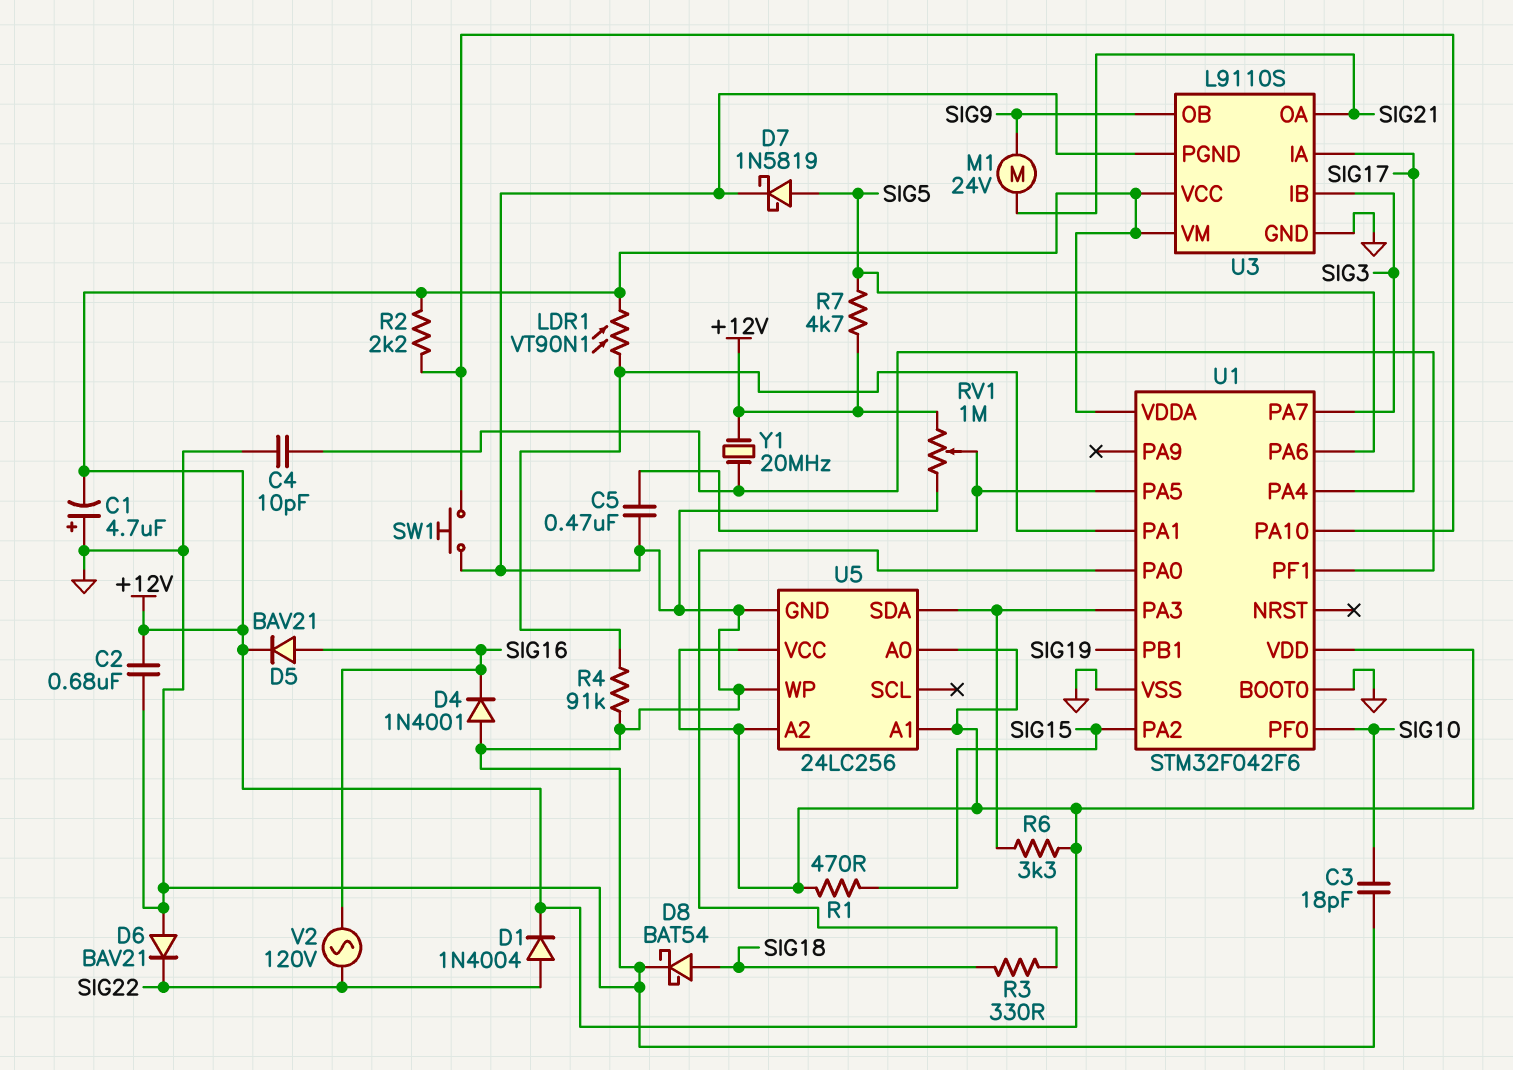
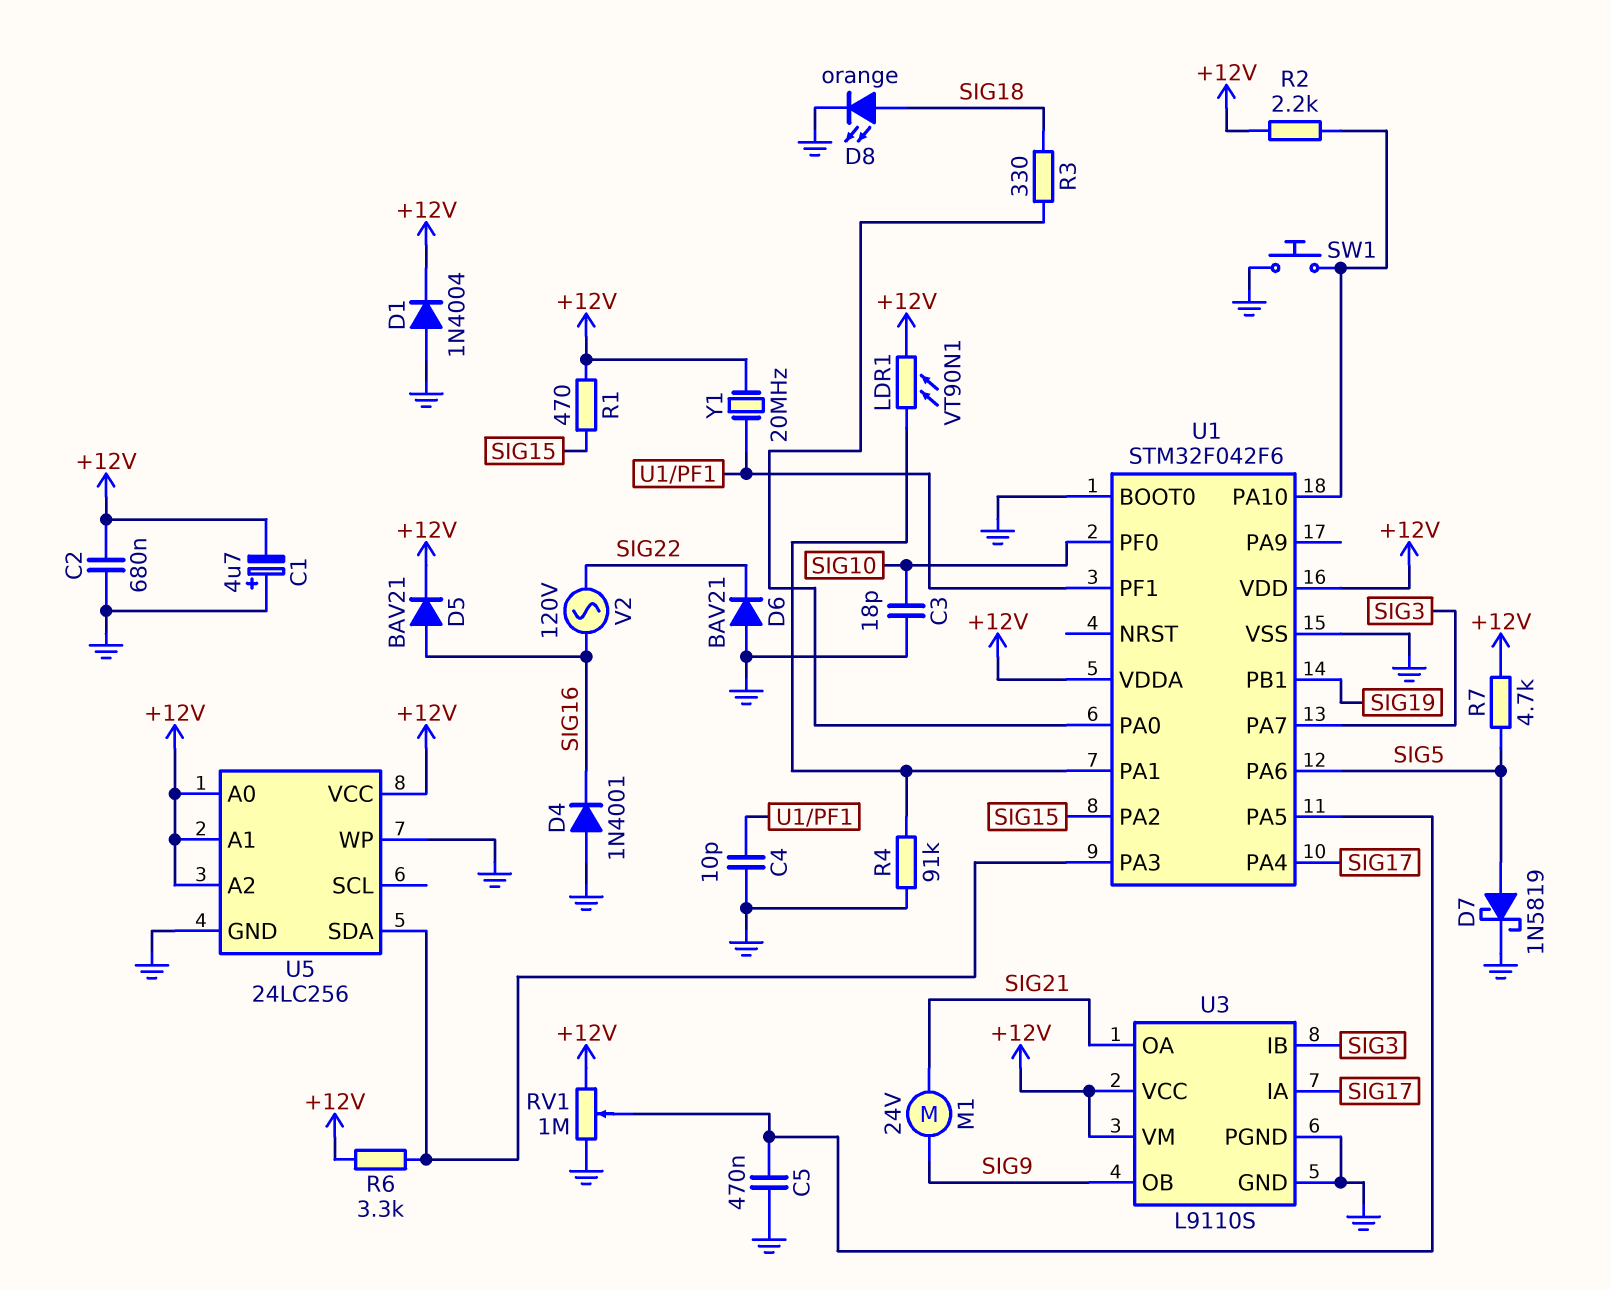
D1: diode 1N4004 (A SIG22, K +12V) -> diode 1N4004 (A GND, K +12V)
D8: schottky BAT54 (A SIG18, K GND) -> LED orange (A SIG18, K GND)

